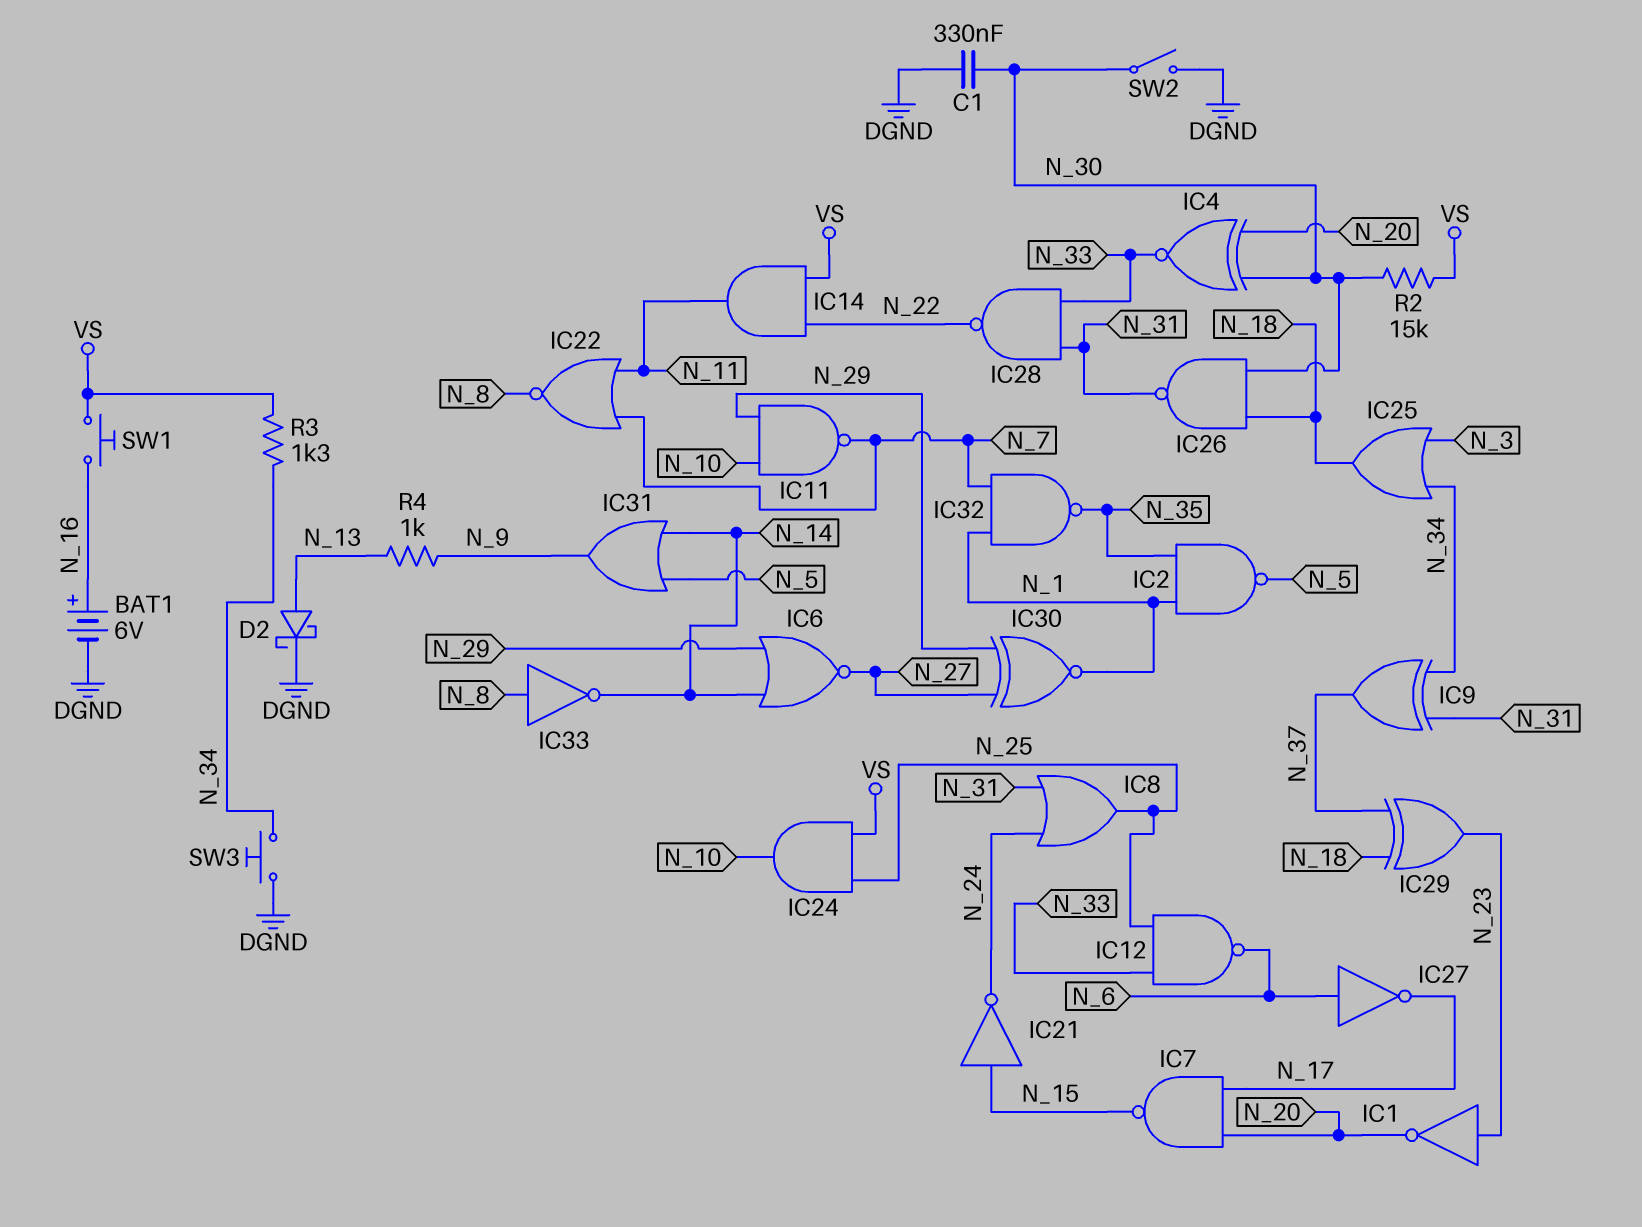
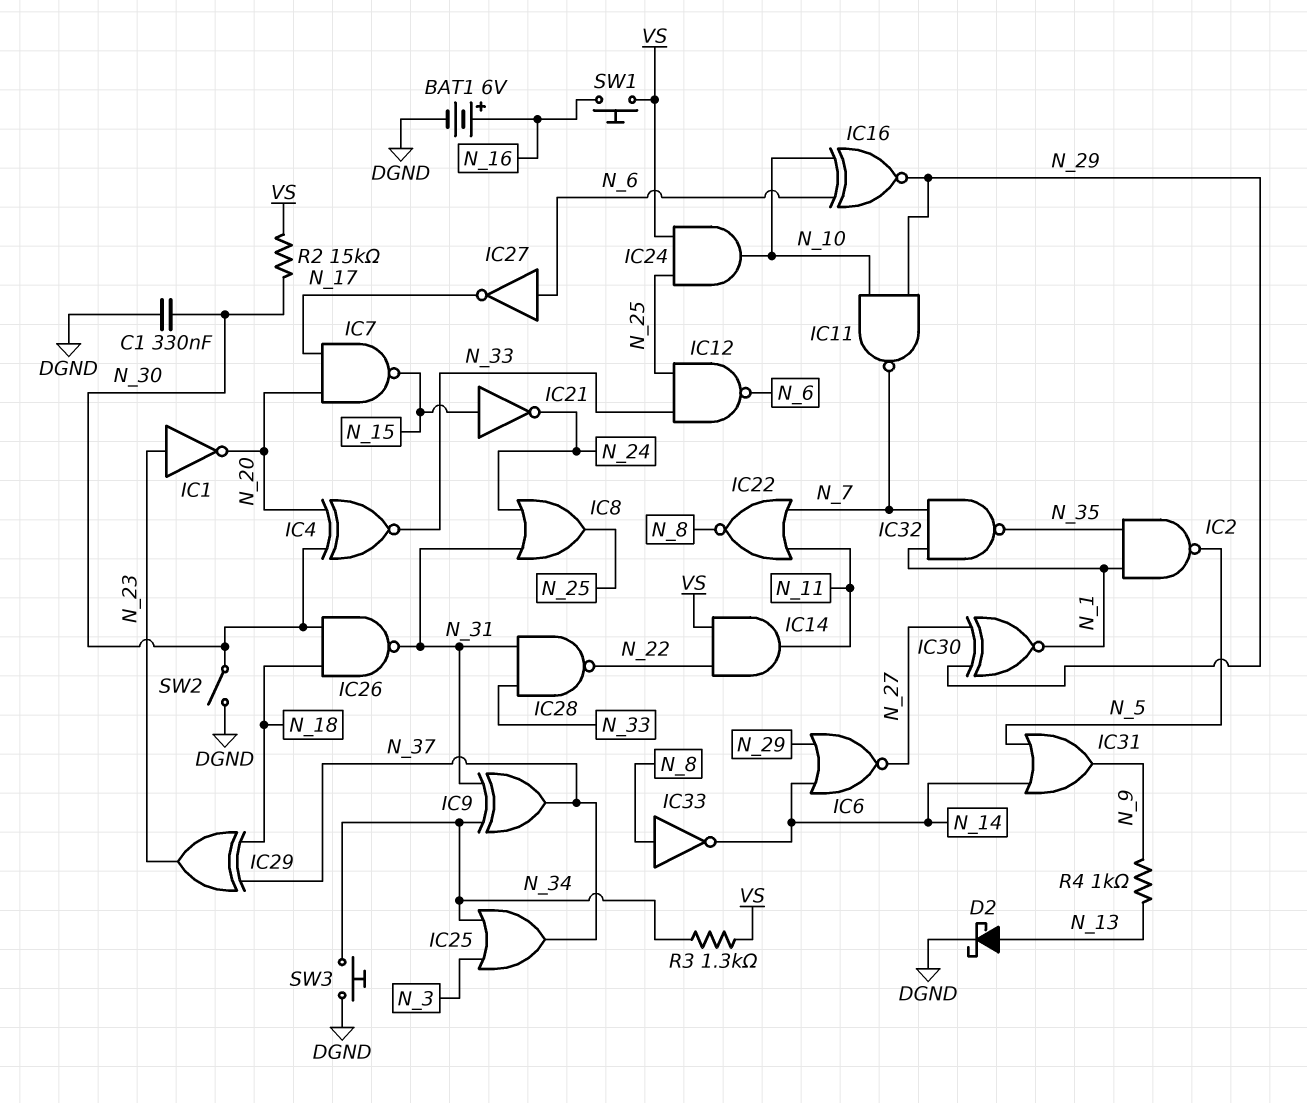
IC16: none -> XNOR (in N_6, in N_10, out N_29)
IC25: OR (in N_3, in N_34, out N_18) -> OR (in N_3, in N_34, out N_37)

